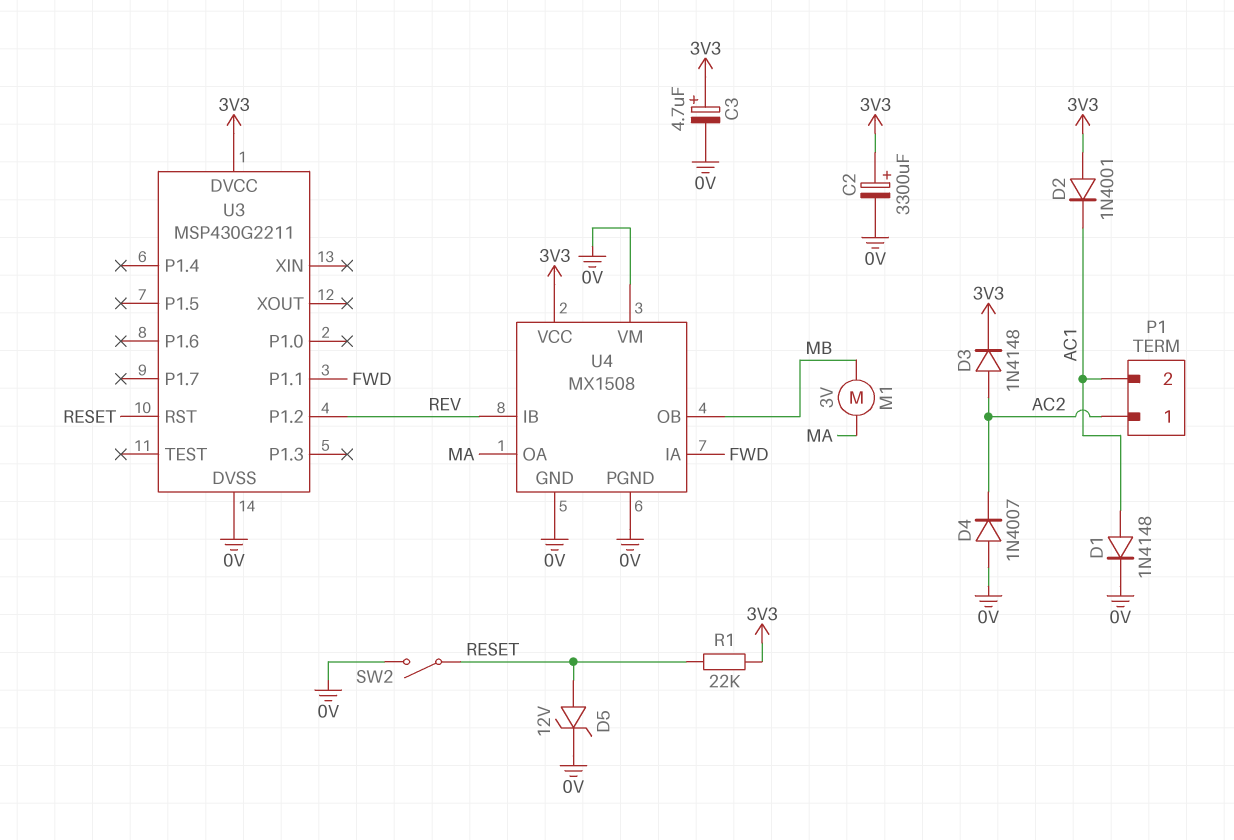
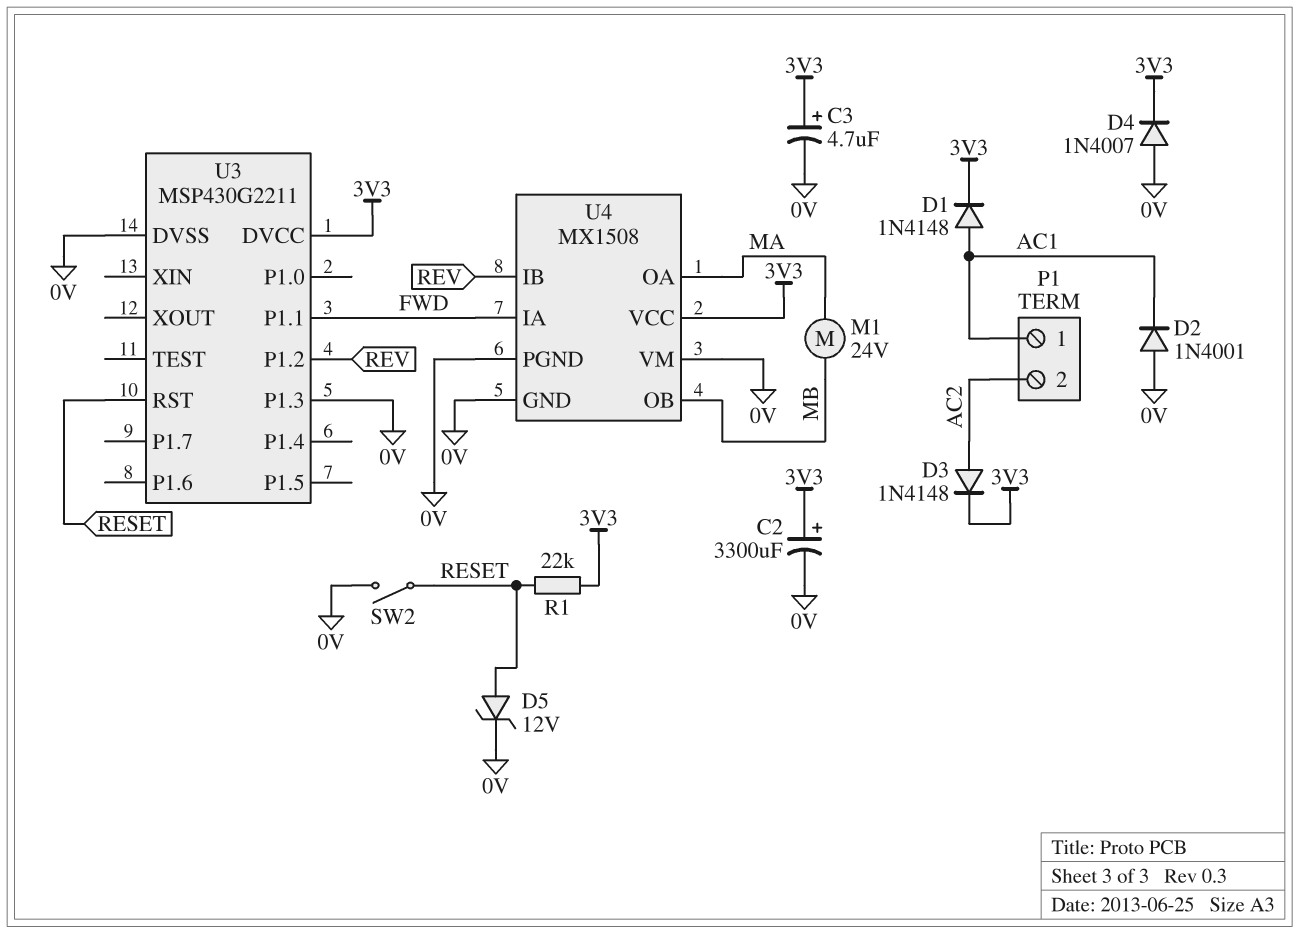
D1: diode 1N4148 (A AC1, K 0V) -> diode 1N4148 (A AC1, K 3V3)
D2: diode 1N4001 (A 3V3, K AC1) -> diode 1N4001 (A 0V, K AC1)
D4: diode 1N4007 (A 0V, K AC2) -> diode 1N4007 (A 0V, K 3V3)
M1: motor 3V (MA, MB) -> motor 24V (MA, MB)
P1 pin 1: AC2 -> AC1
P1 pin 2: AC1 -> AC2
U3 pin P1.3: none -> 0V

